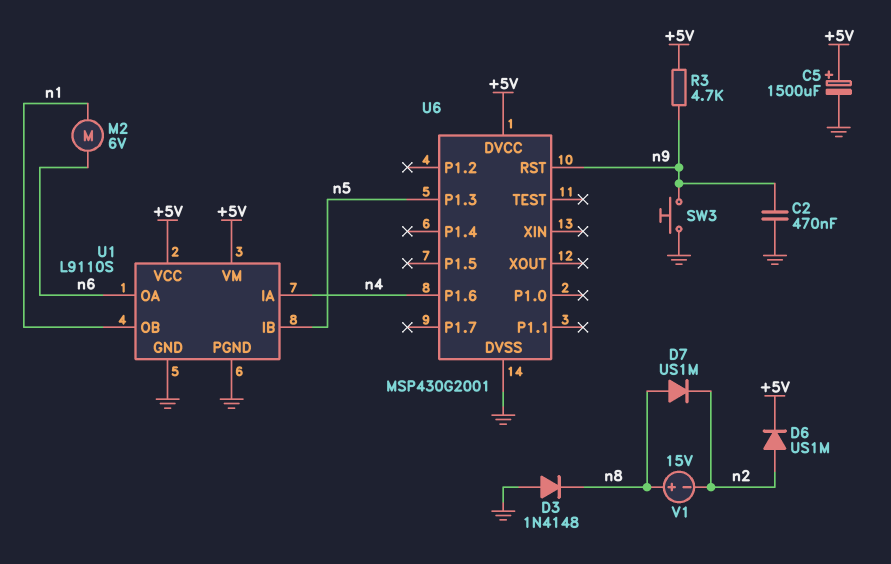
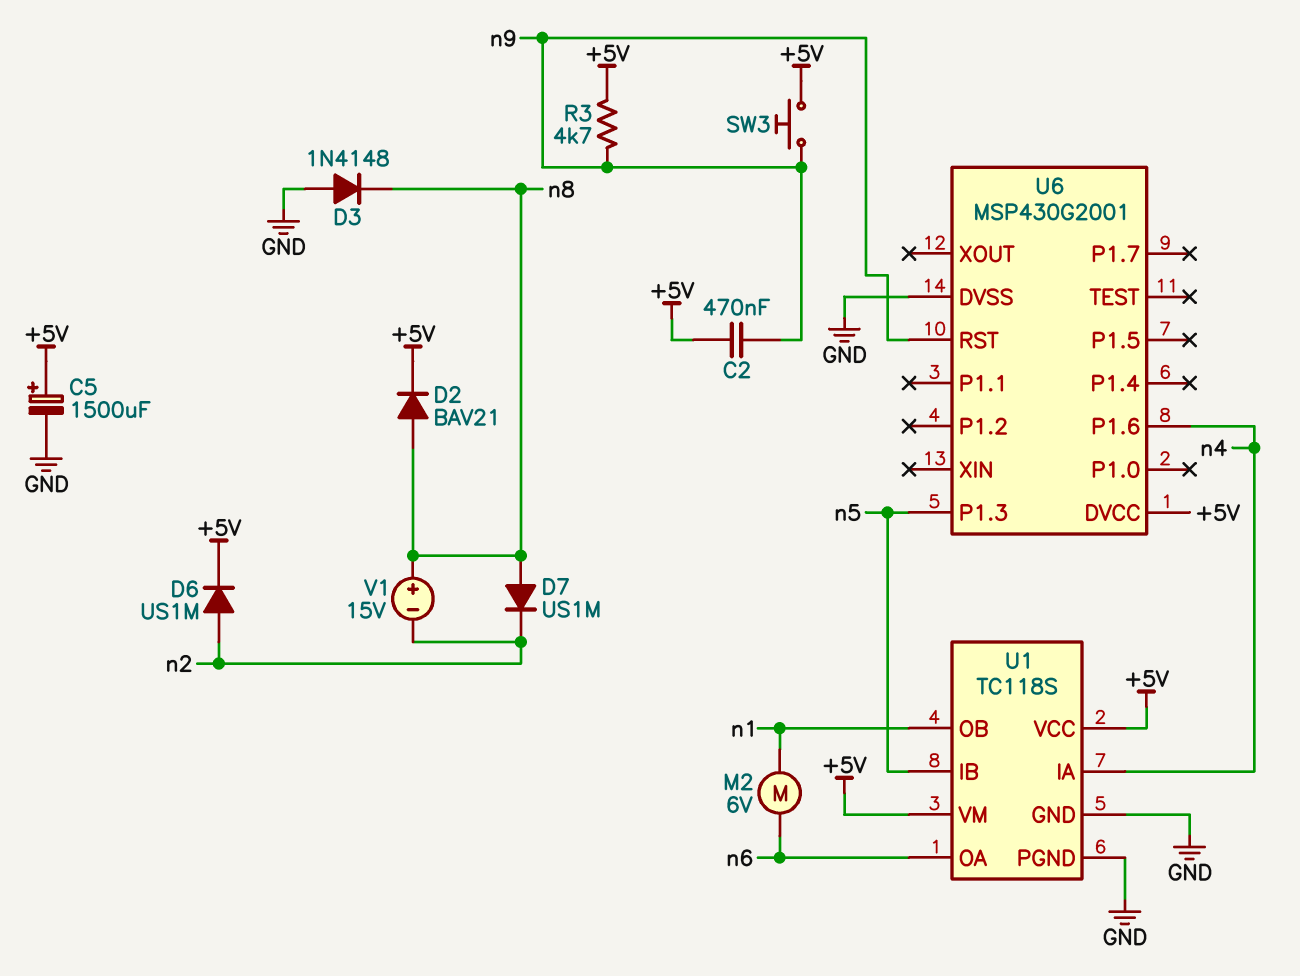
C2: 470nF (GND, n9) -> 470nF (+5V, n9)
D2: none -> diode BAV21 (A n8, K +5V)
SW3: button (GND, n9) -> button (+5V, n9)
U1: L9110S -> TC118S

